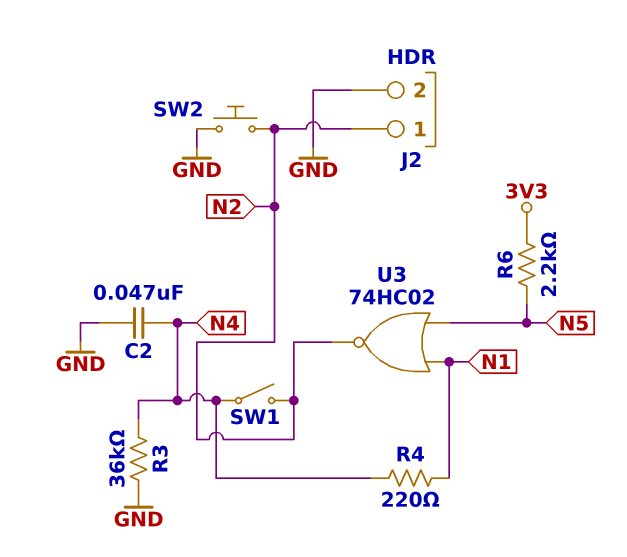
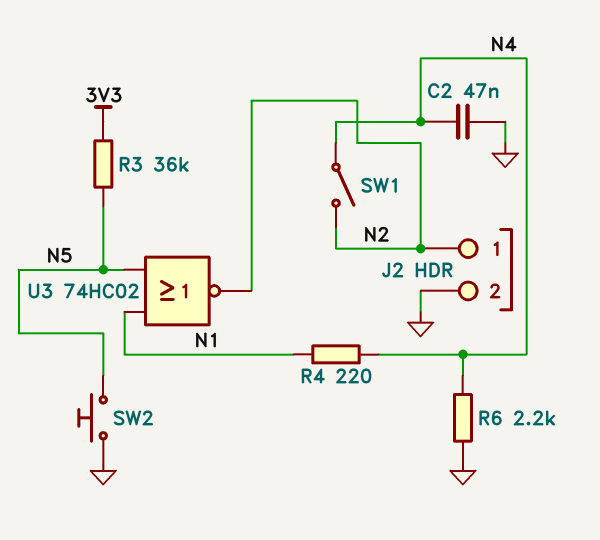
R3: 36k (GND, N4) -> 36k (3V3, N5)
R6: 2.2k (3V3, N5) -> 2.2k (GND, N4)
SW2: button (GND, N2) -> button (GND, N5)

